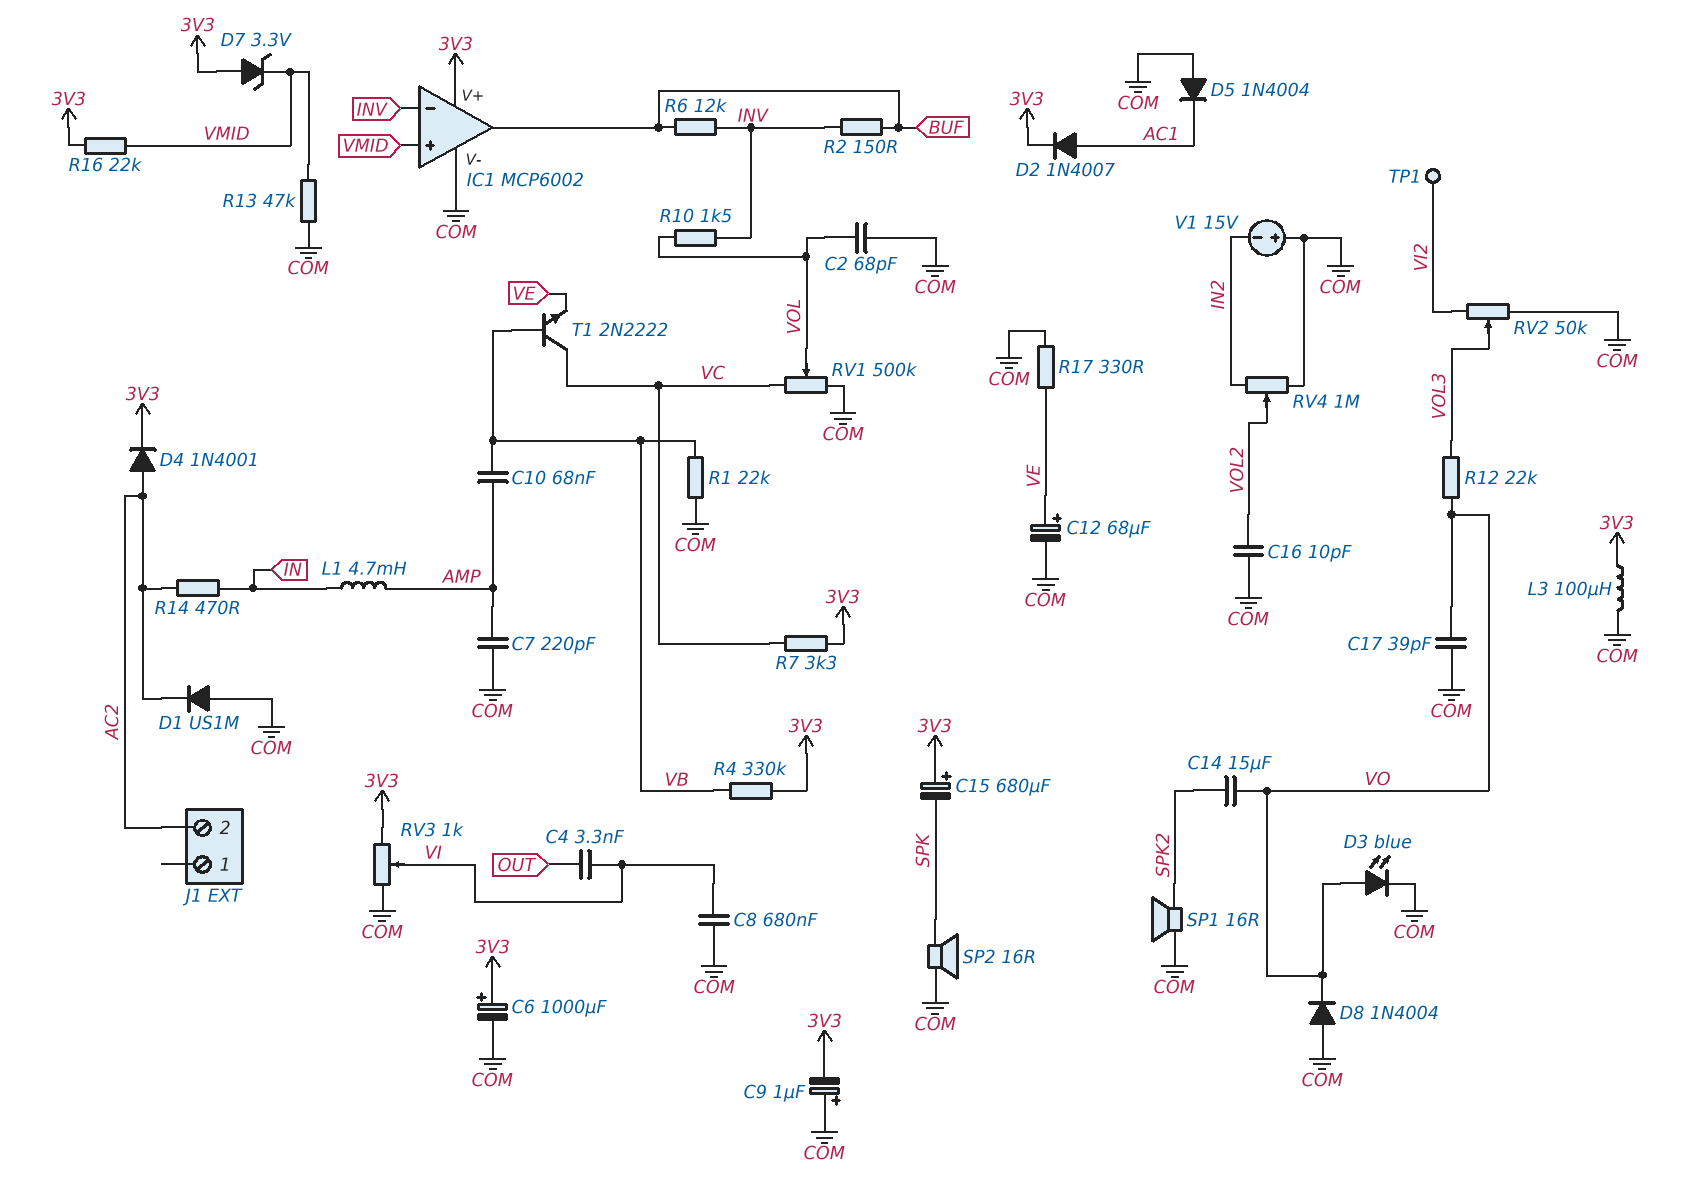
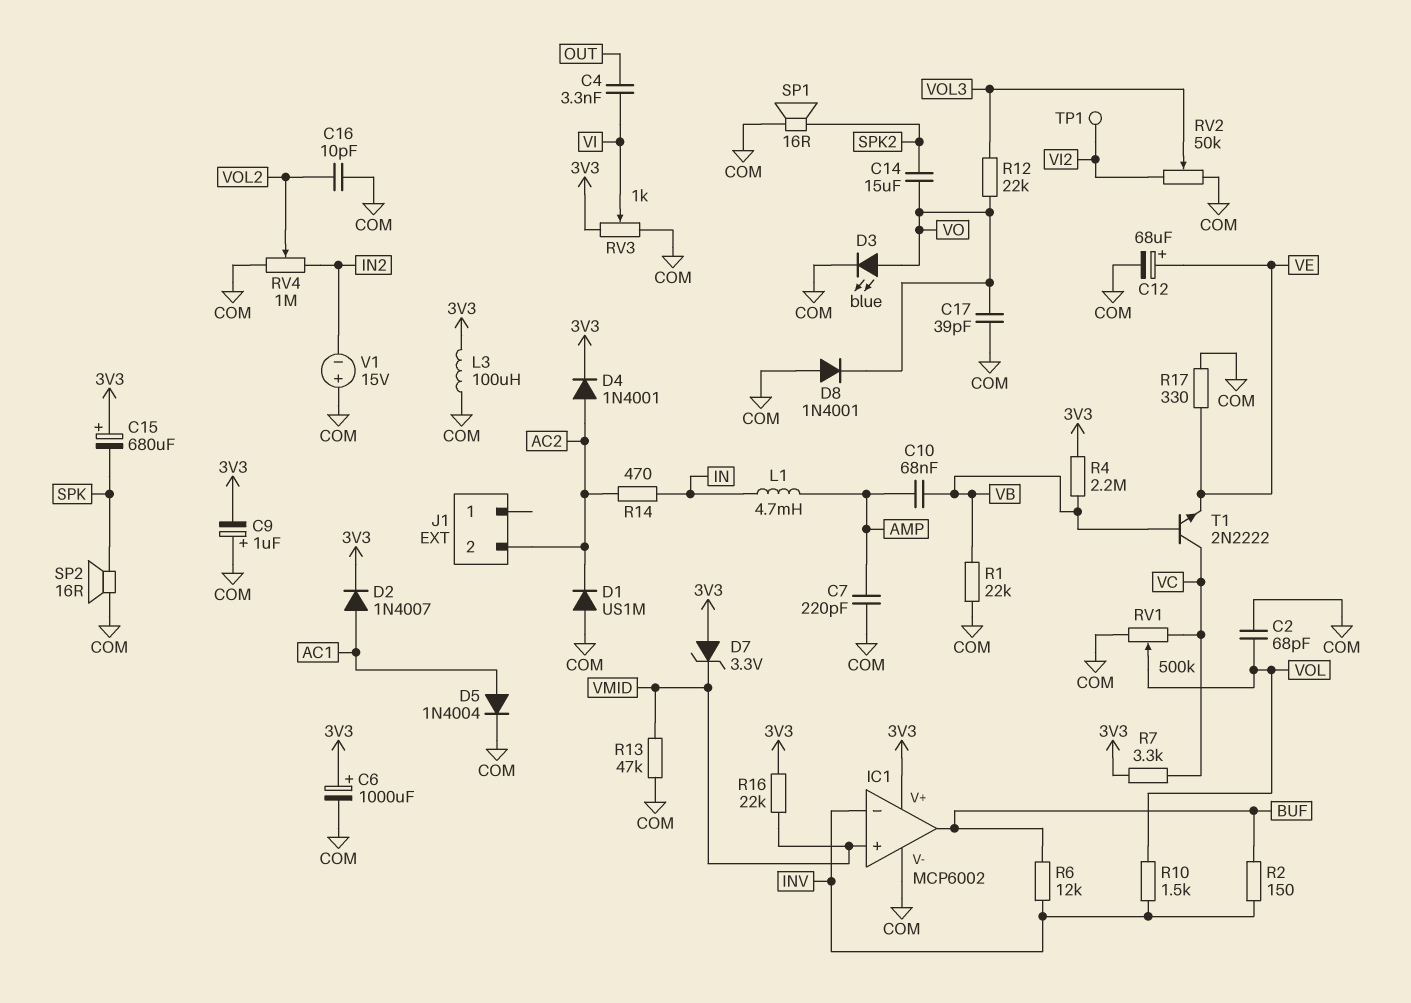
C8: 680nF (COM, VI) -> none
D5: diode 1N4004 (A COM, K AC1) -> diode 1N4004 (A AC1, K COM)
D8: diode 1N4004 (A COM, K VO) -> diode 1N4001 (A COM, K VO)
R4: 330k (3V3, VB) -> 2.2M (3V3, VB)

